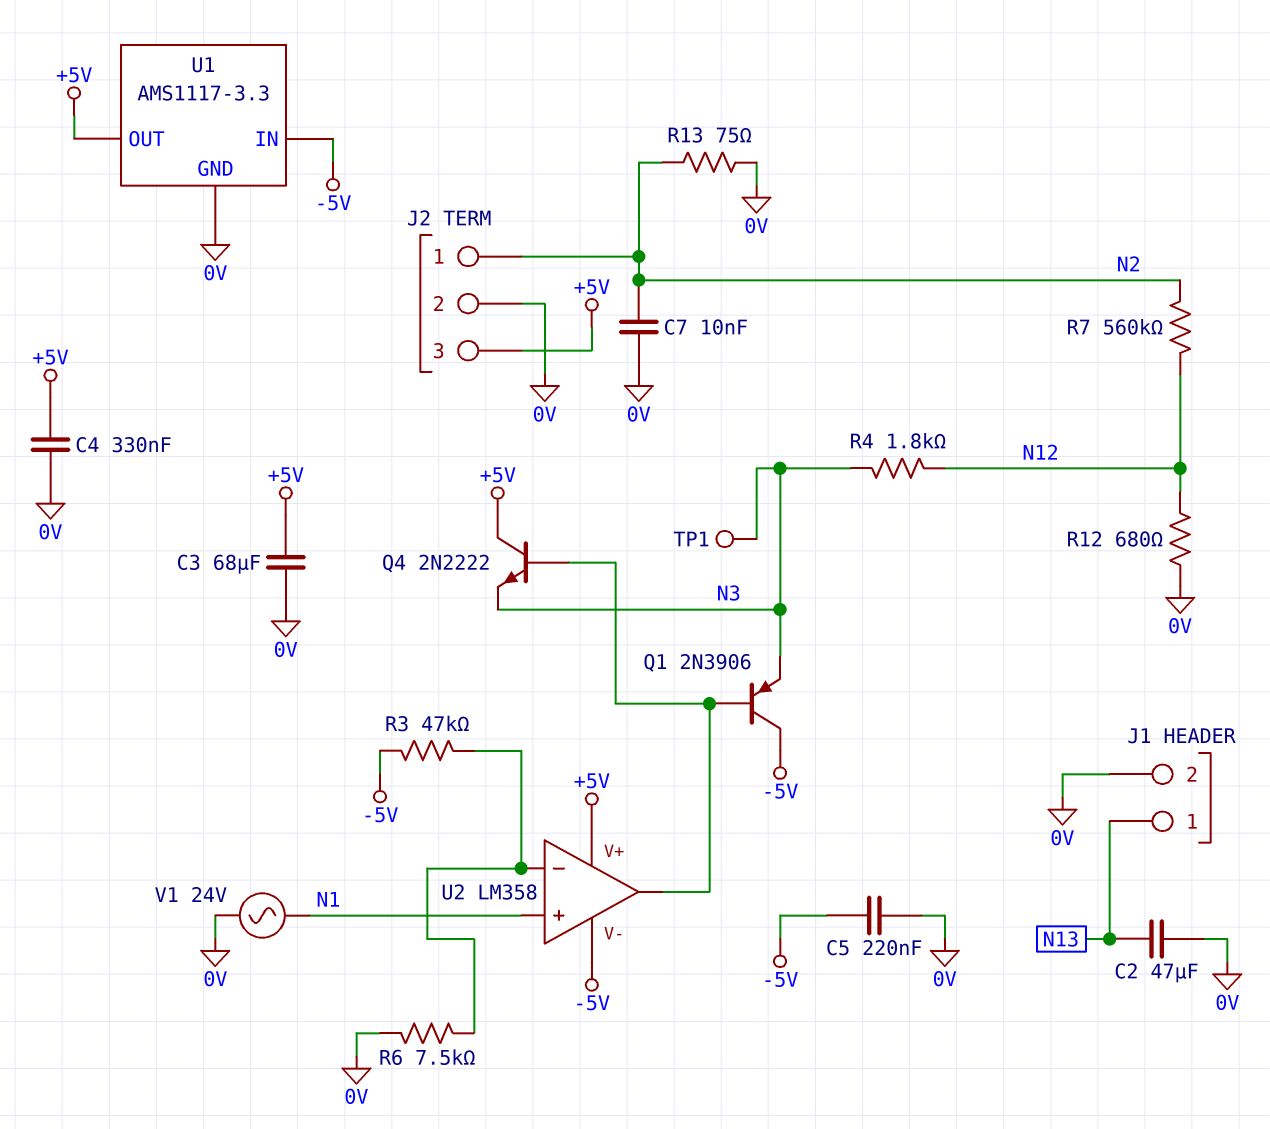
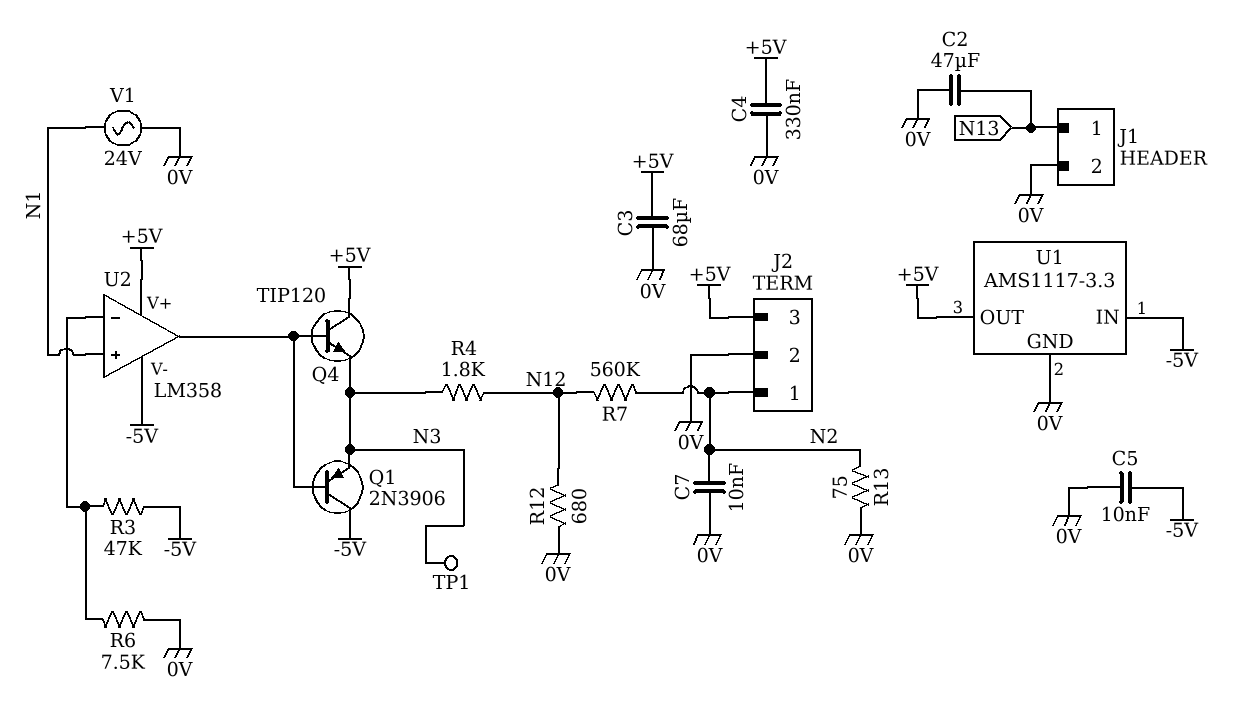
C5: 220nF (-5V, 0V) -> 10nF (-5V, 0V)
Q4: NPN 2N2222 (B U2/out, C +5V, E N3) -> NPN TIP120 (B U2/out, C +5V, E N3)

